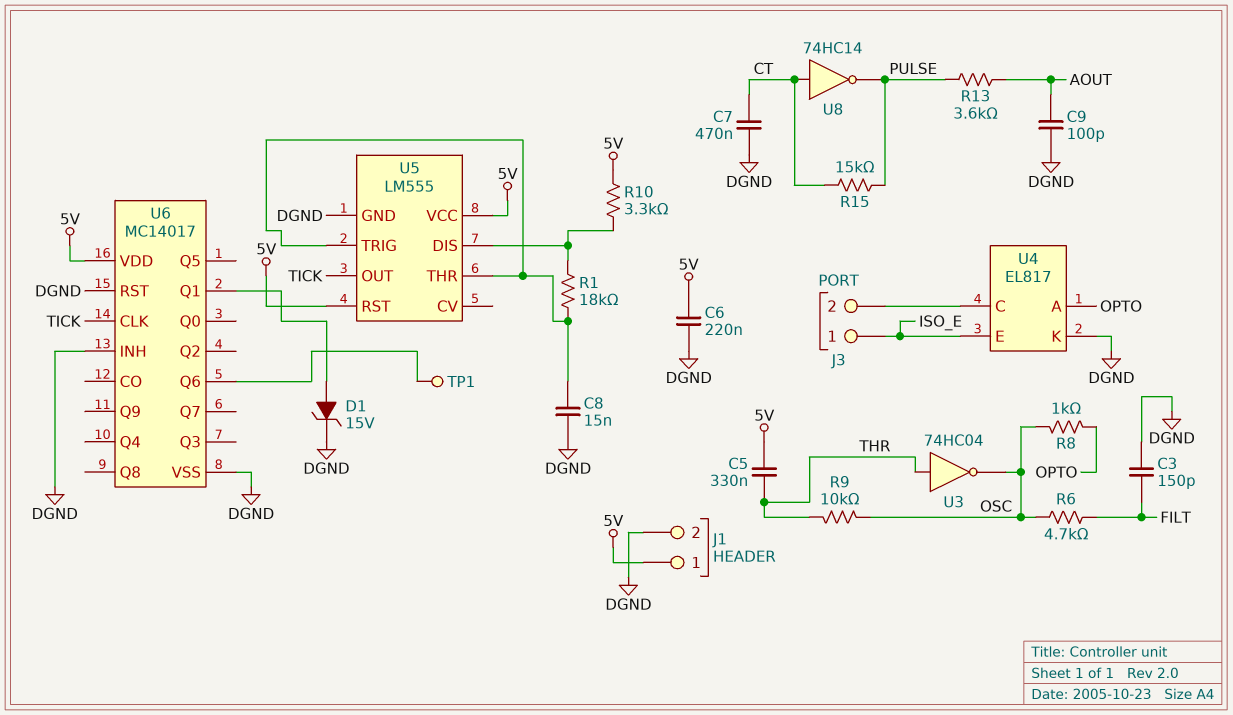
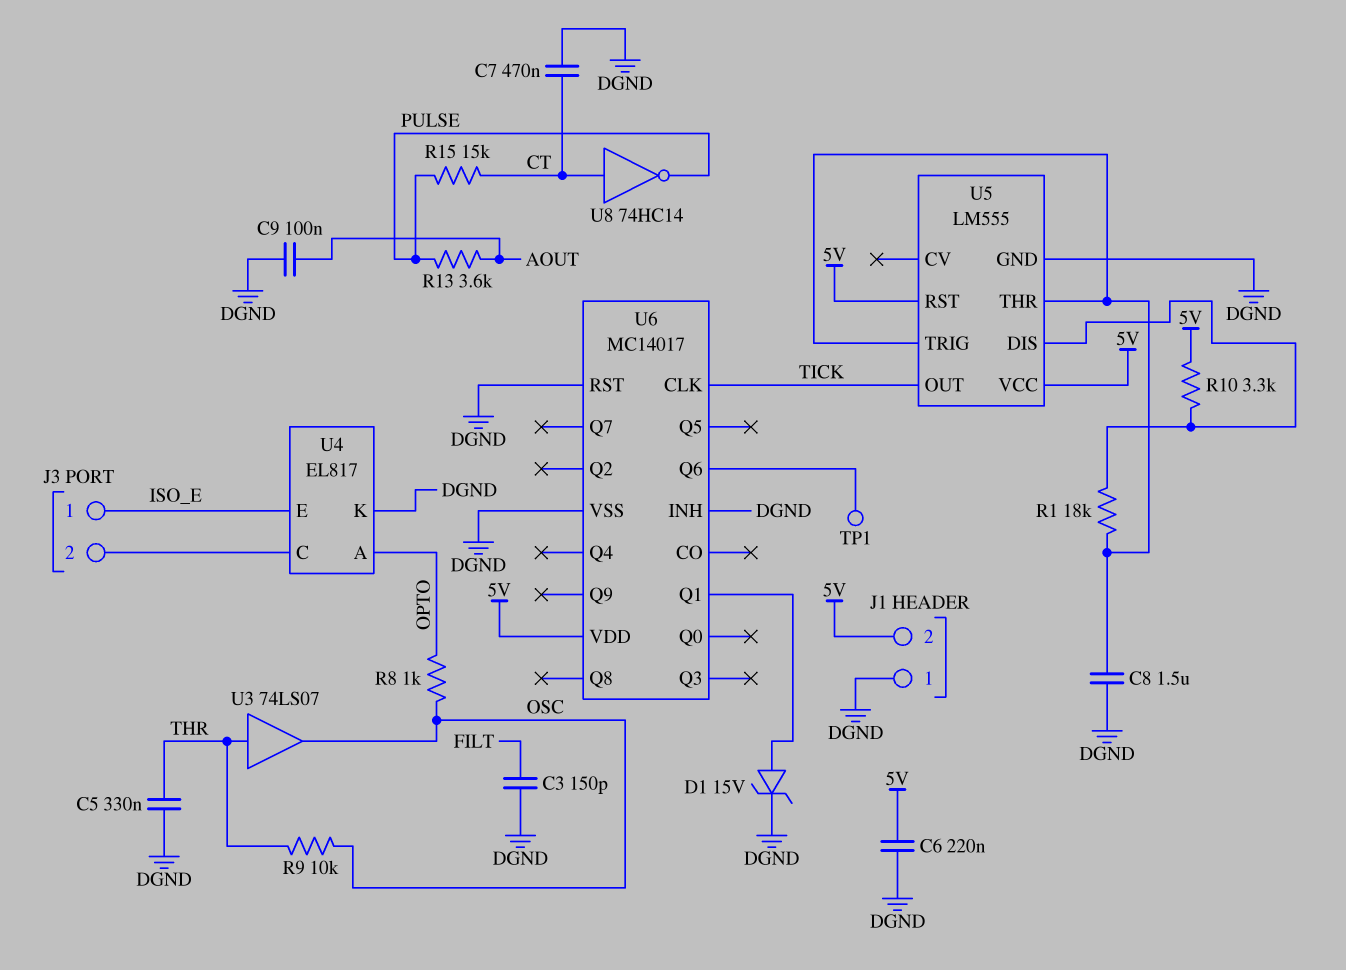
C5: 330nF (5V, THR) -> 330nF (DGND, THR)
C8: 15nF (DGND, U5/THR) -> 1.5uF (DGND, U5/THR)
C9: 100pF (AOUT, DGND) -> 100nF (AOUT, DGND)
J1 pin 1: 5V -> DGND
J1 pin 2: DGND -> 5V
R6: 4.7k (FILT, OSC) -> none
U3: NOT 74HC04 (in THR, out OSC) -> buffer 74LS07 (in THR, out OSC)

